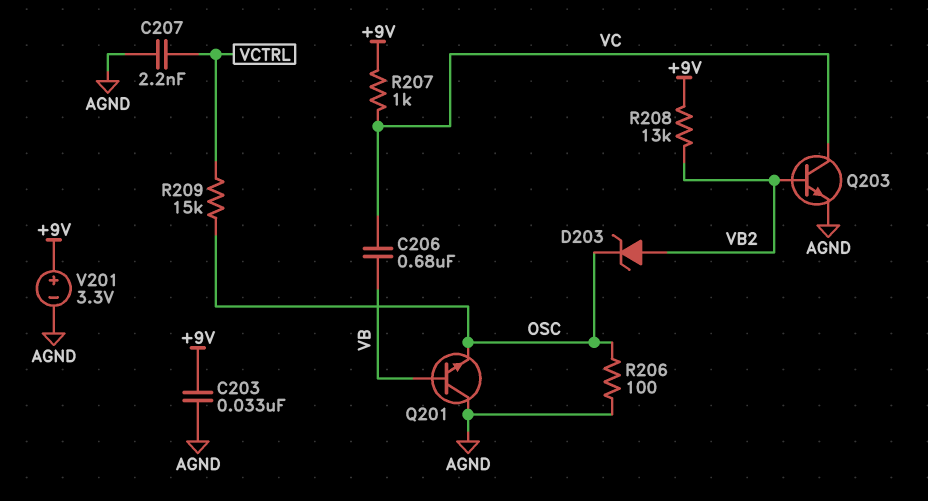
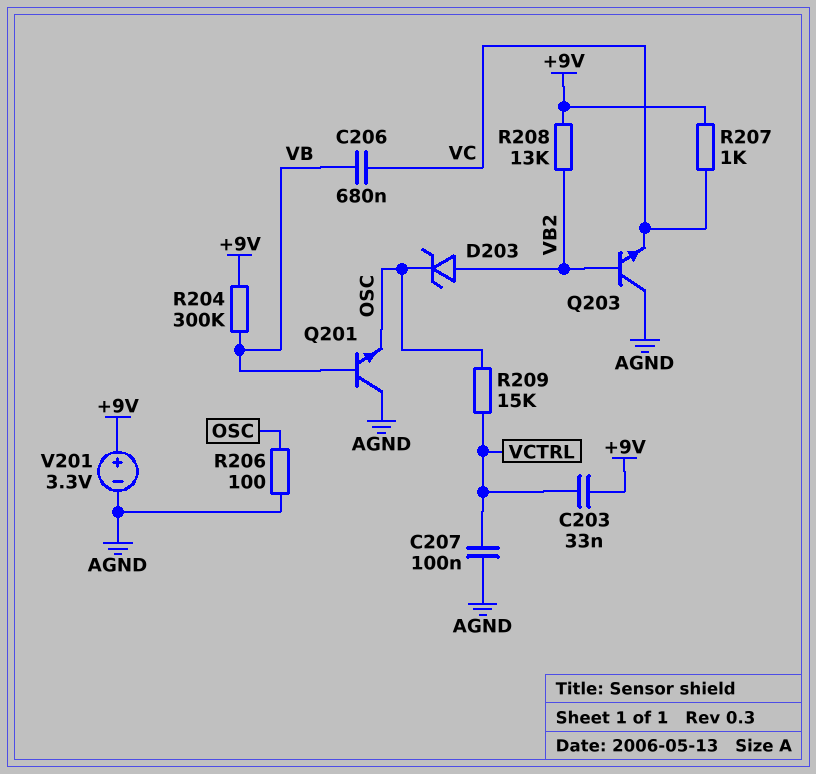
C203: 33nF (+9V, AGND) -> 33nF (+9V, VCTRL)
C207: 2.2nF (AGND, VCTRL) -> 100nF (AGND, VCTRL)
Q203: NPN (B VB2, C VC, E AGND) -> NPN (B VB2, C AGND, E VC)
R204: none -> 300k (+9V, VB)

